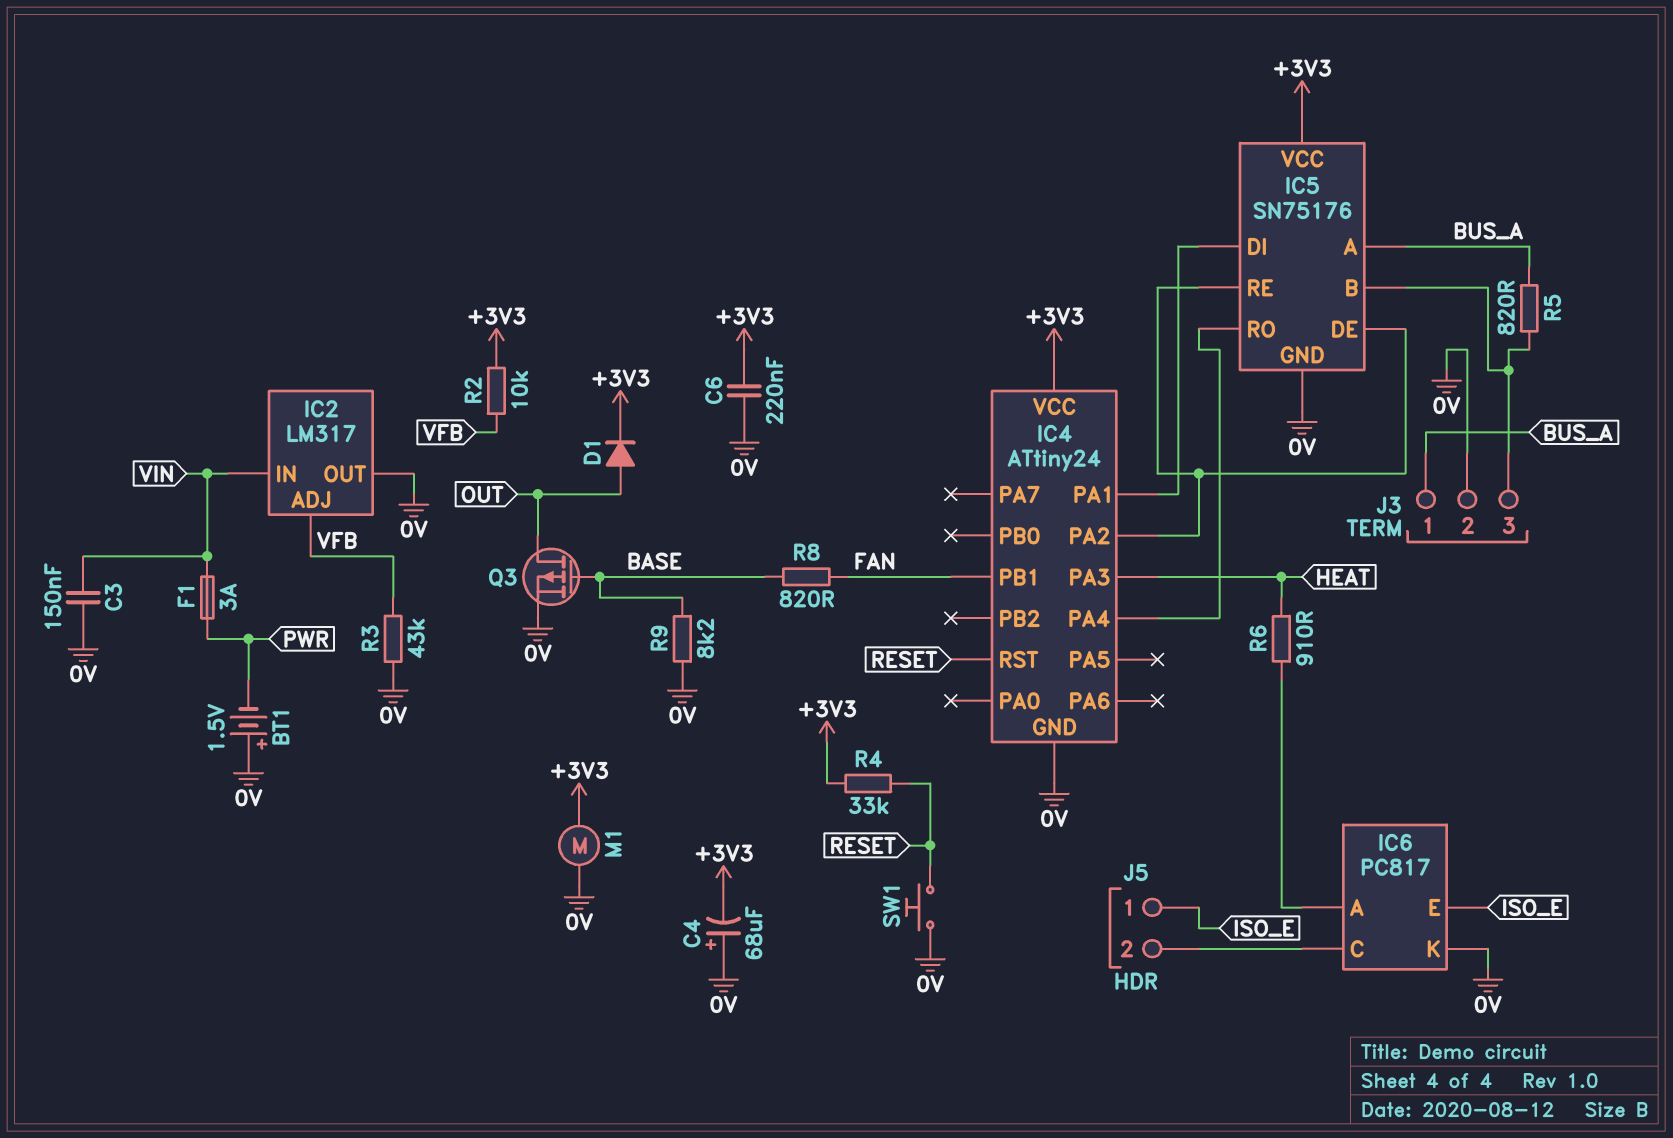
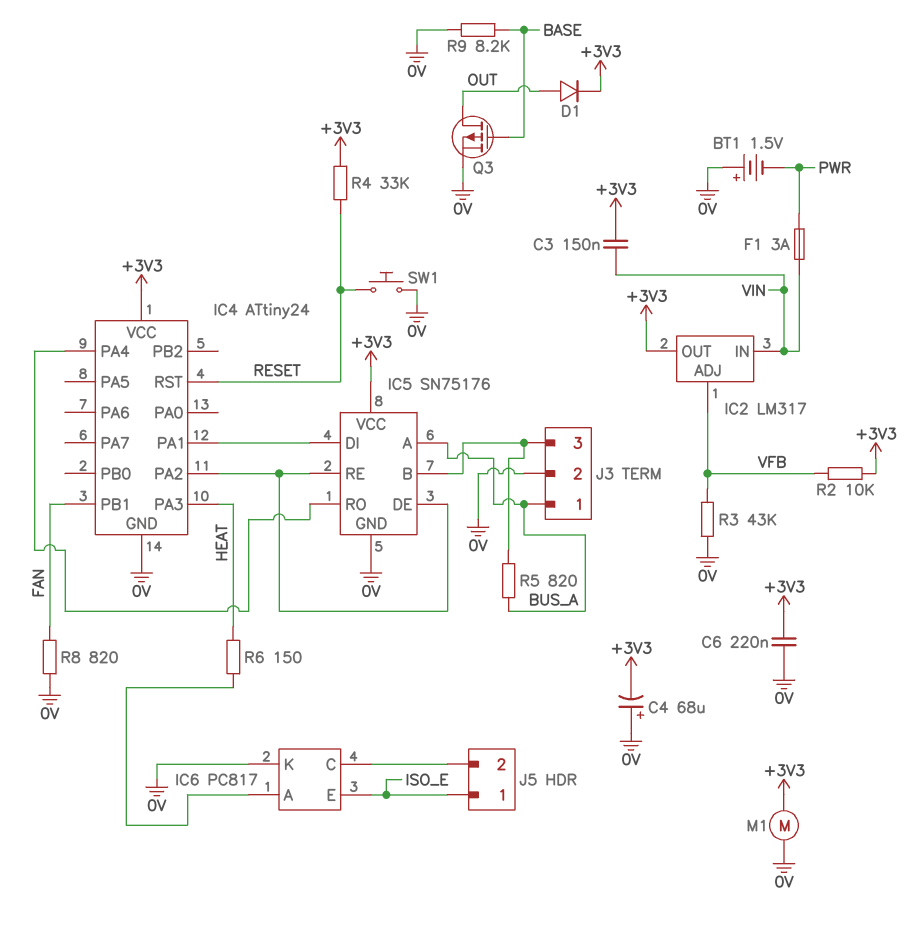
C3: 150nF (0V, VIN) -> 150nF (+3V3, VIN)
IC2 pin OUT: 0V -> +3V3
R6: 910 (HEAT, IC6/A) -> 150 (HEAT, IC6/A)
R8: 820 (BASE, FAN) -> 820 (0V, FAN)

